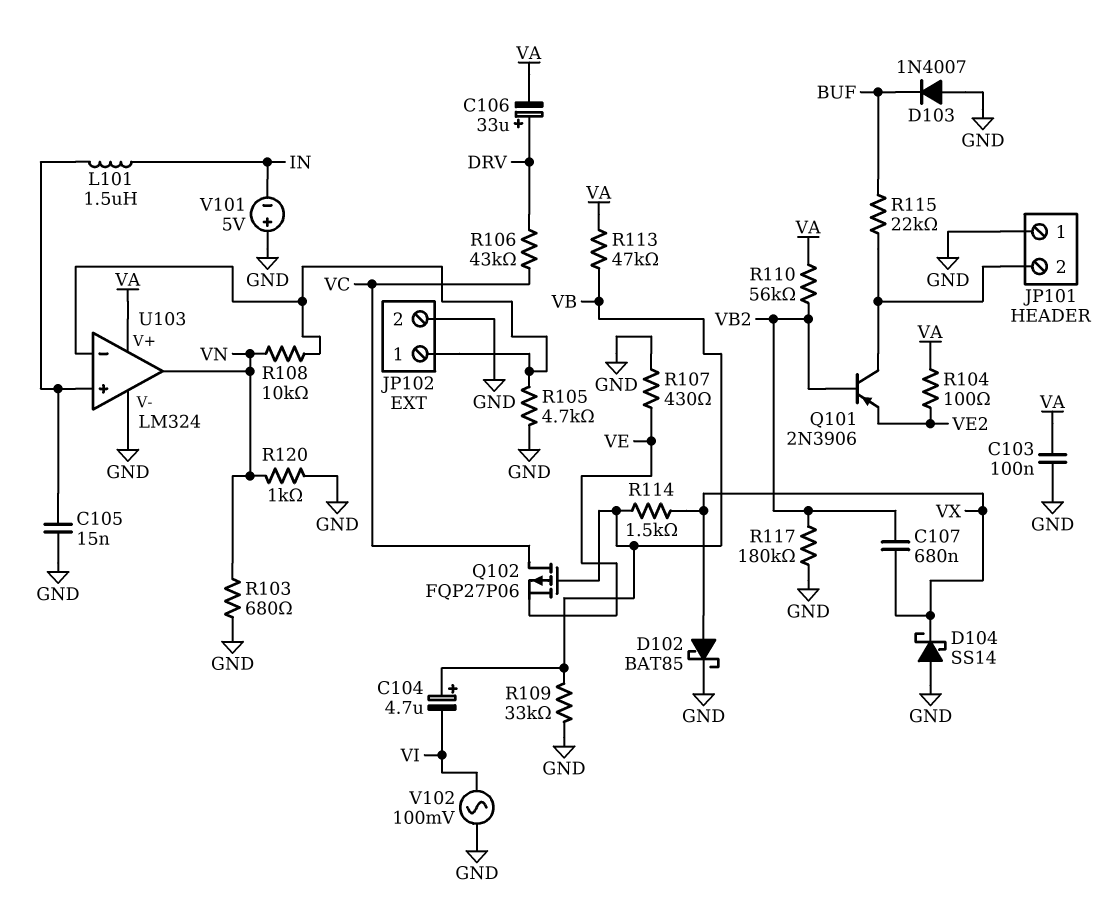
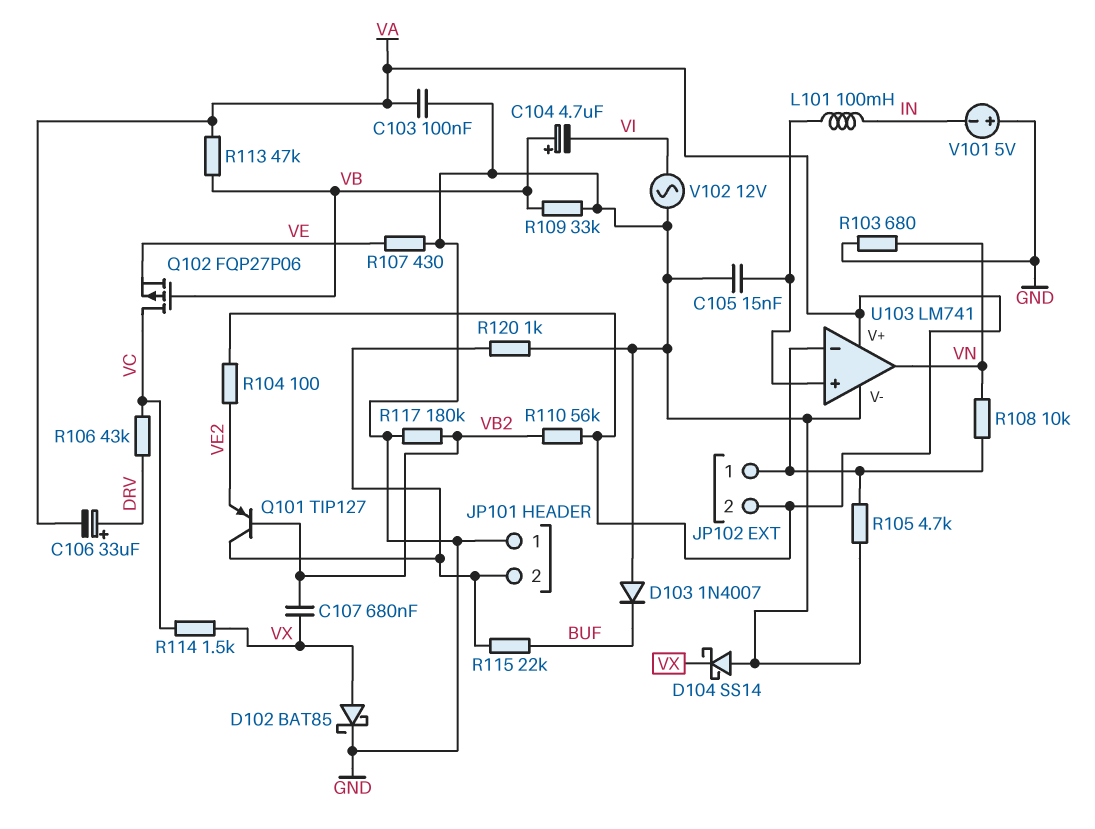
JP102 pin 2: GND -> VA
L101: 1.5uH (IN, U103/in+) -> 100mH (IN, U103/in+)
Q101: PNP 2N3906 (B VB2, C JP101/2, E VE2) -> PNP TIP127 (B VB2, C JP101/2, E VE2)
R114: 1.5k (VB, VX) -> 1.5k (VC, VX)
R120: 1k (GND, VN) -> 1k (GND, JP101/2)
U103: LM324 -> LM741
V102: AC 100mV (GND, VI) -> AC 12V (GND, VI)

